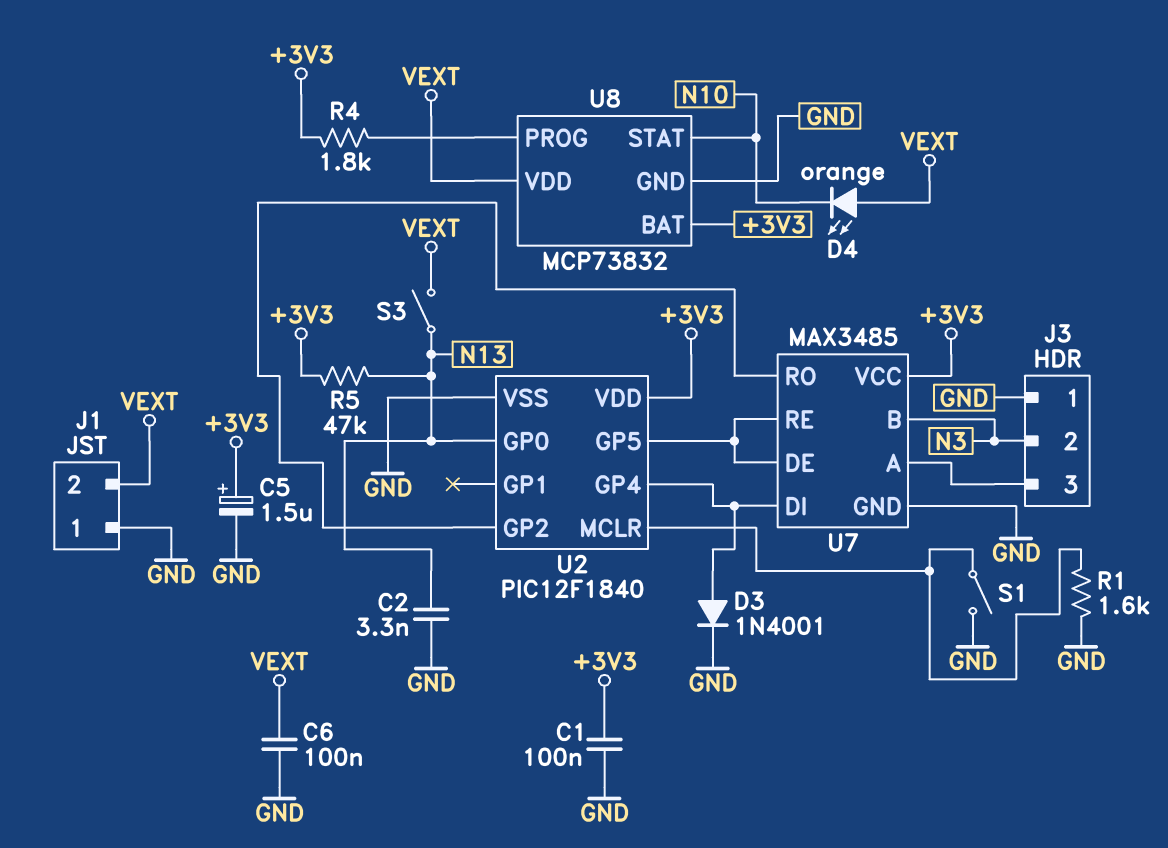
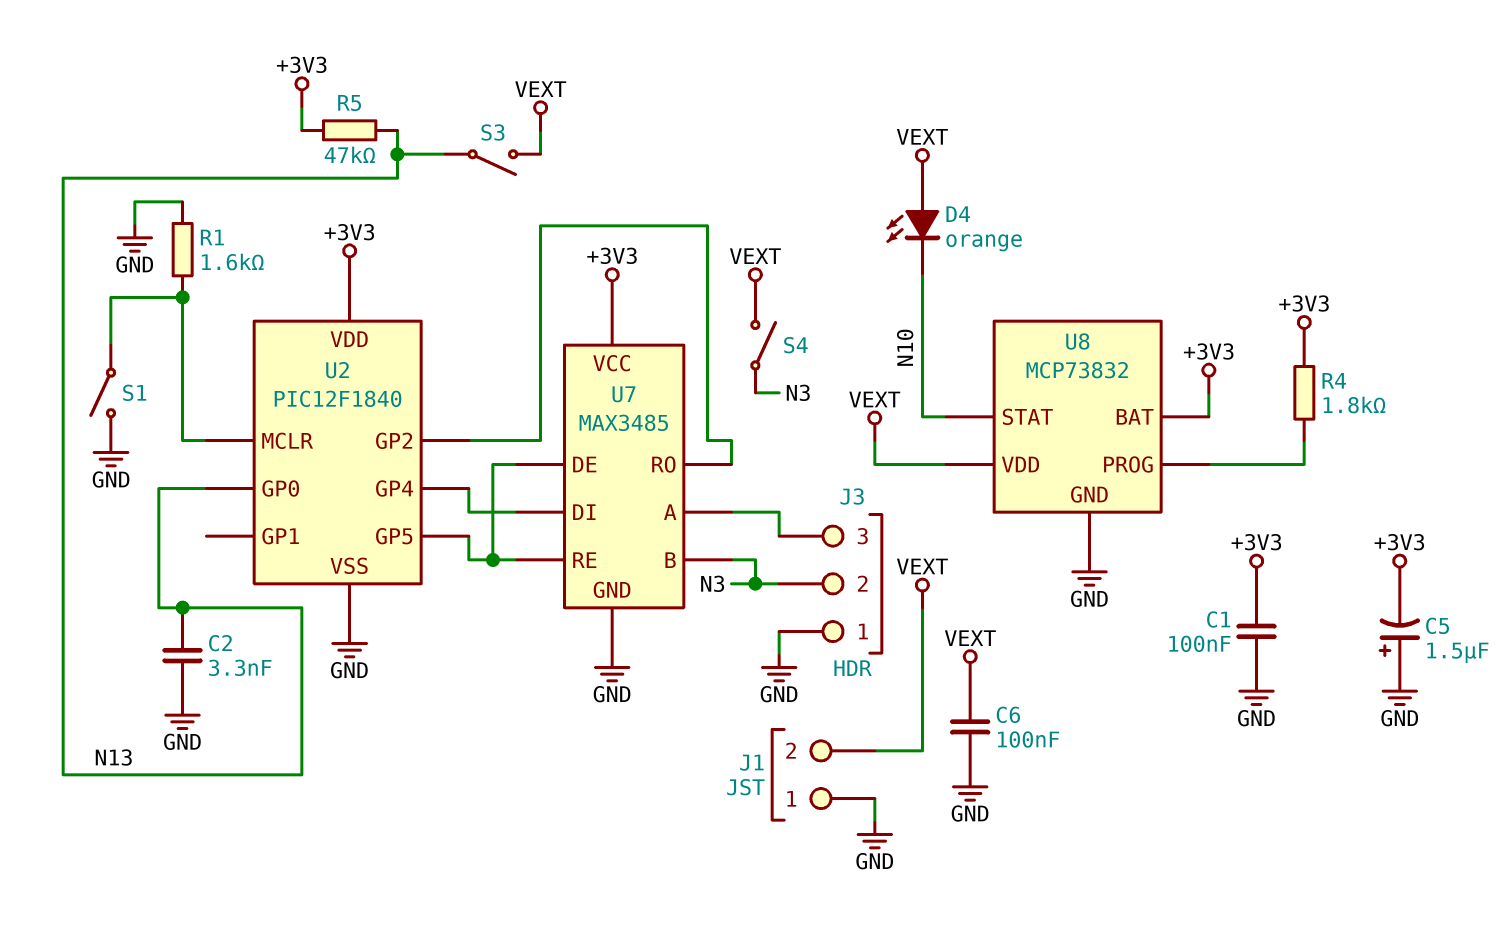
C5: 1.5uF (plus +3V3, minus GND) -> 1.5uF (plus GND, minus +3V3)
D3: diode 1N4001 (A U2/GP4, K GND) -> none
S4: none -> switch (N3, VEXT)

